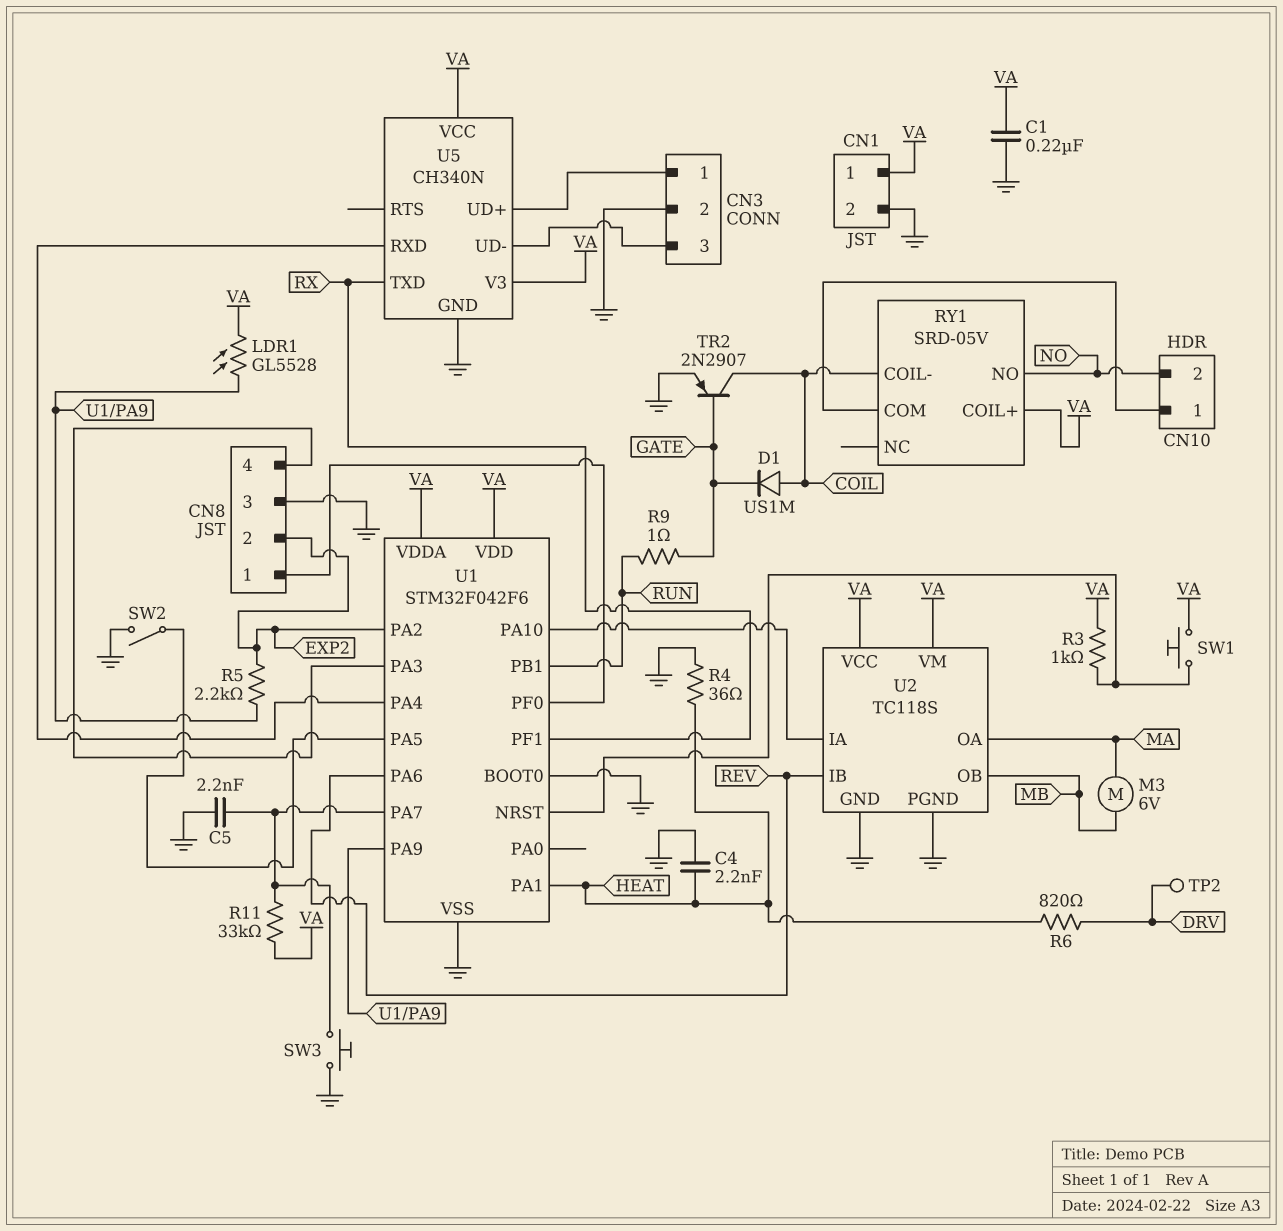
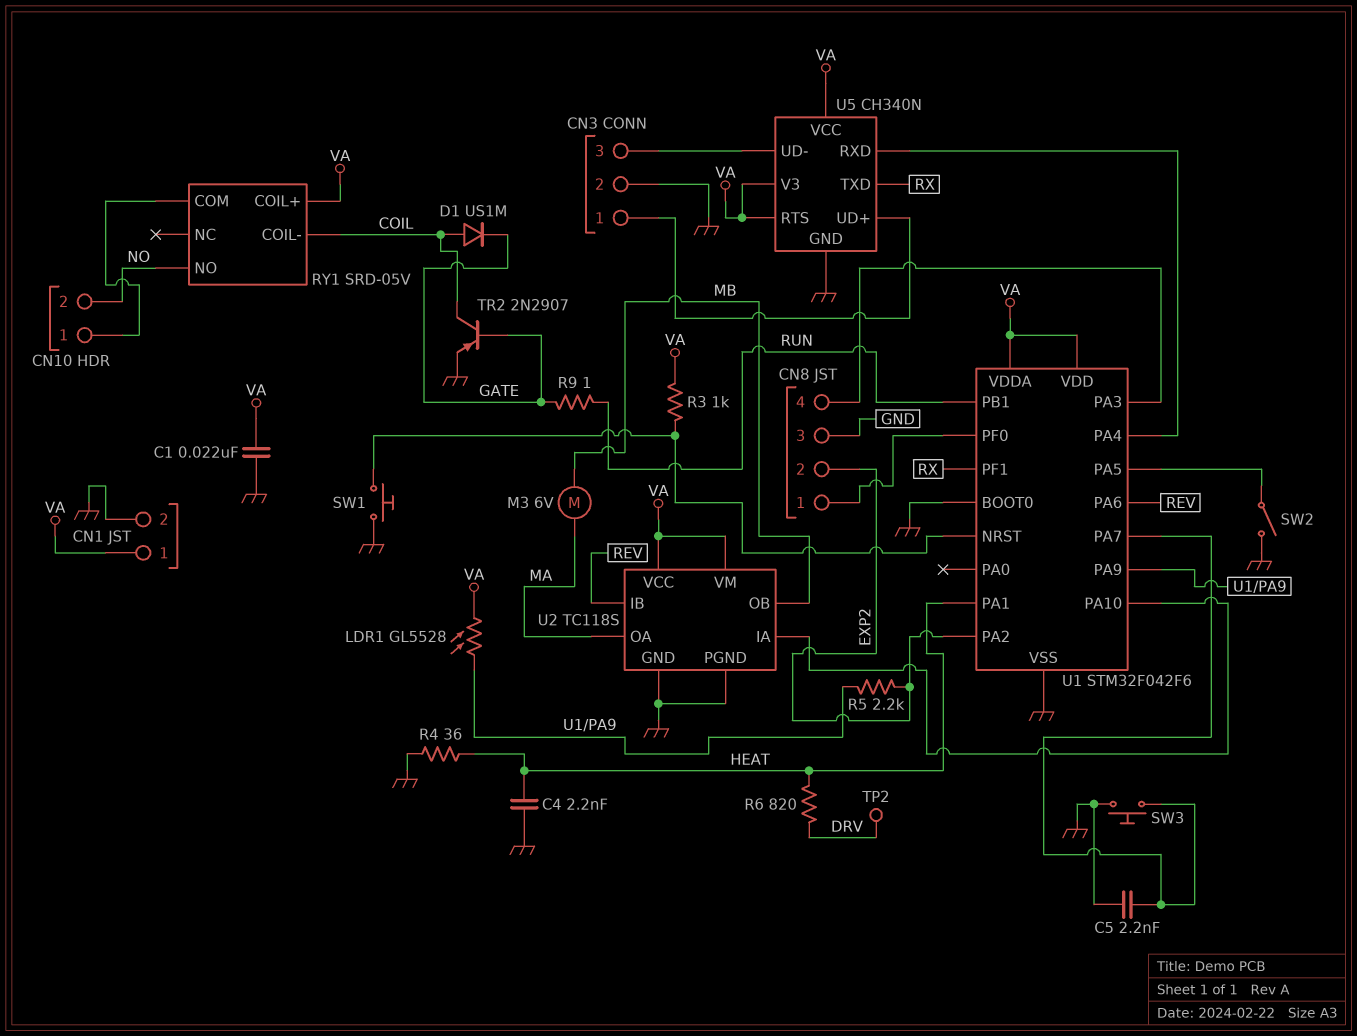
C1: 220nF (GND, VA) -> 22nF (GND, VA)
R11: 33k (U1/PA7, VA) -> none
SW1: button (U1/NRST, VA) -> button (GND, U1/NRST)
U5 pin RTS: none -> VA

